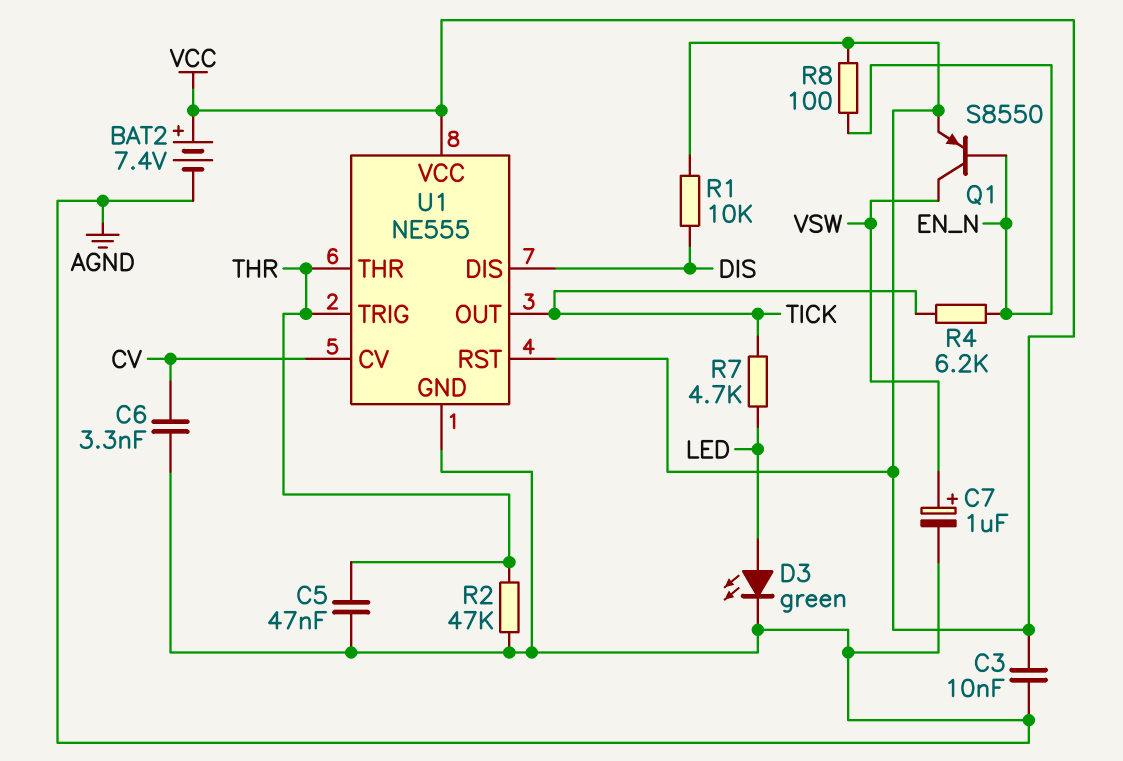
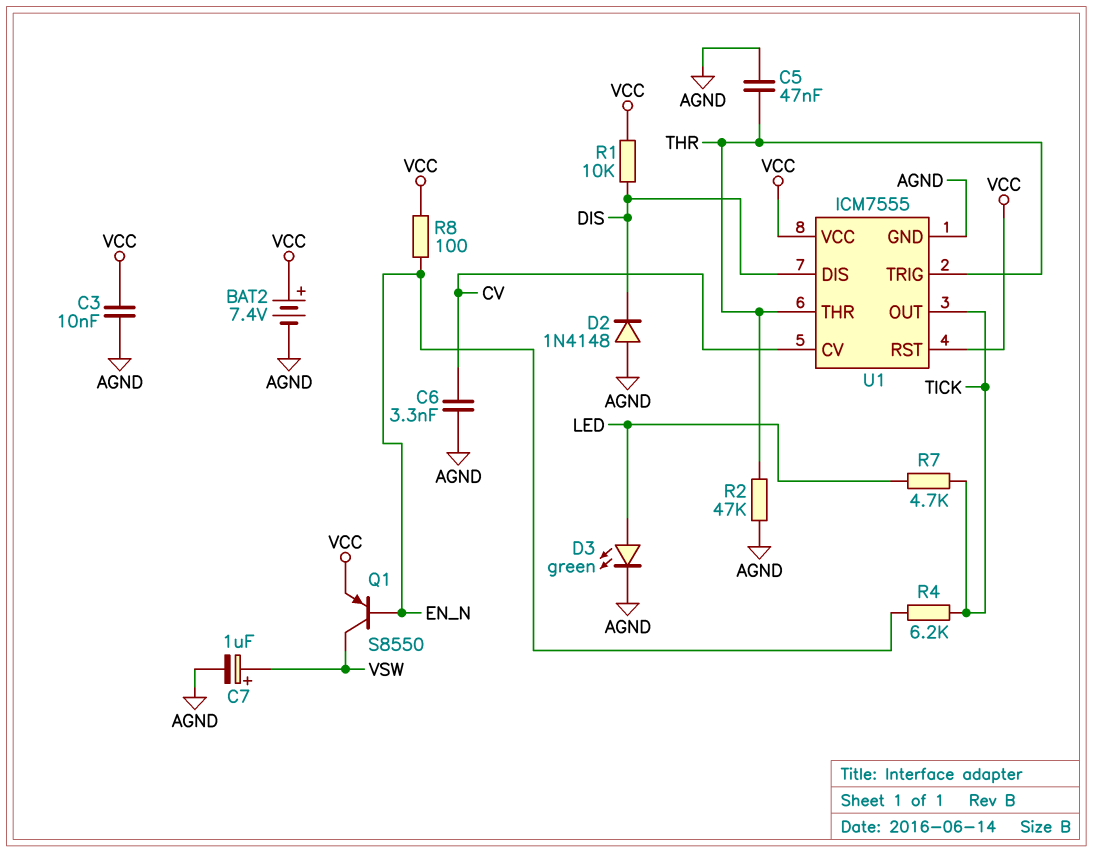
D2: none -> diode 1N4148 (A AGND, K DIS)
U1: NE555 -> ICM7555

